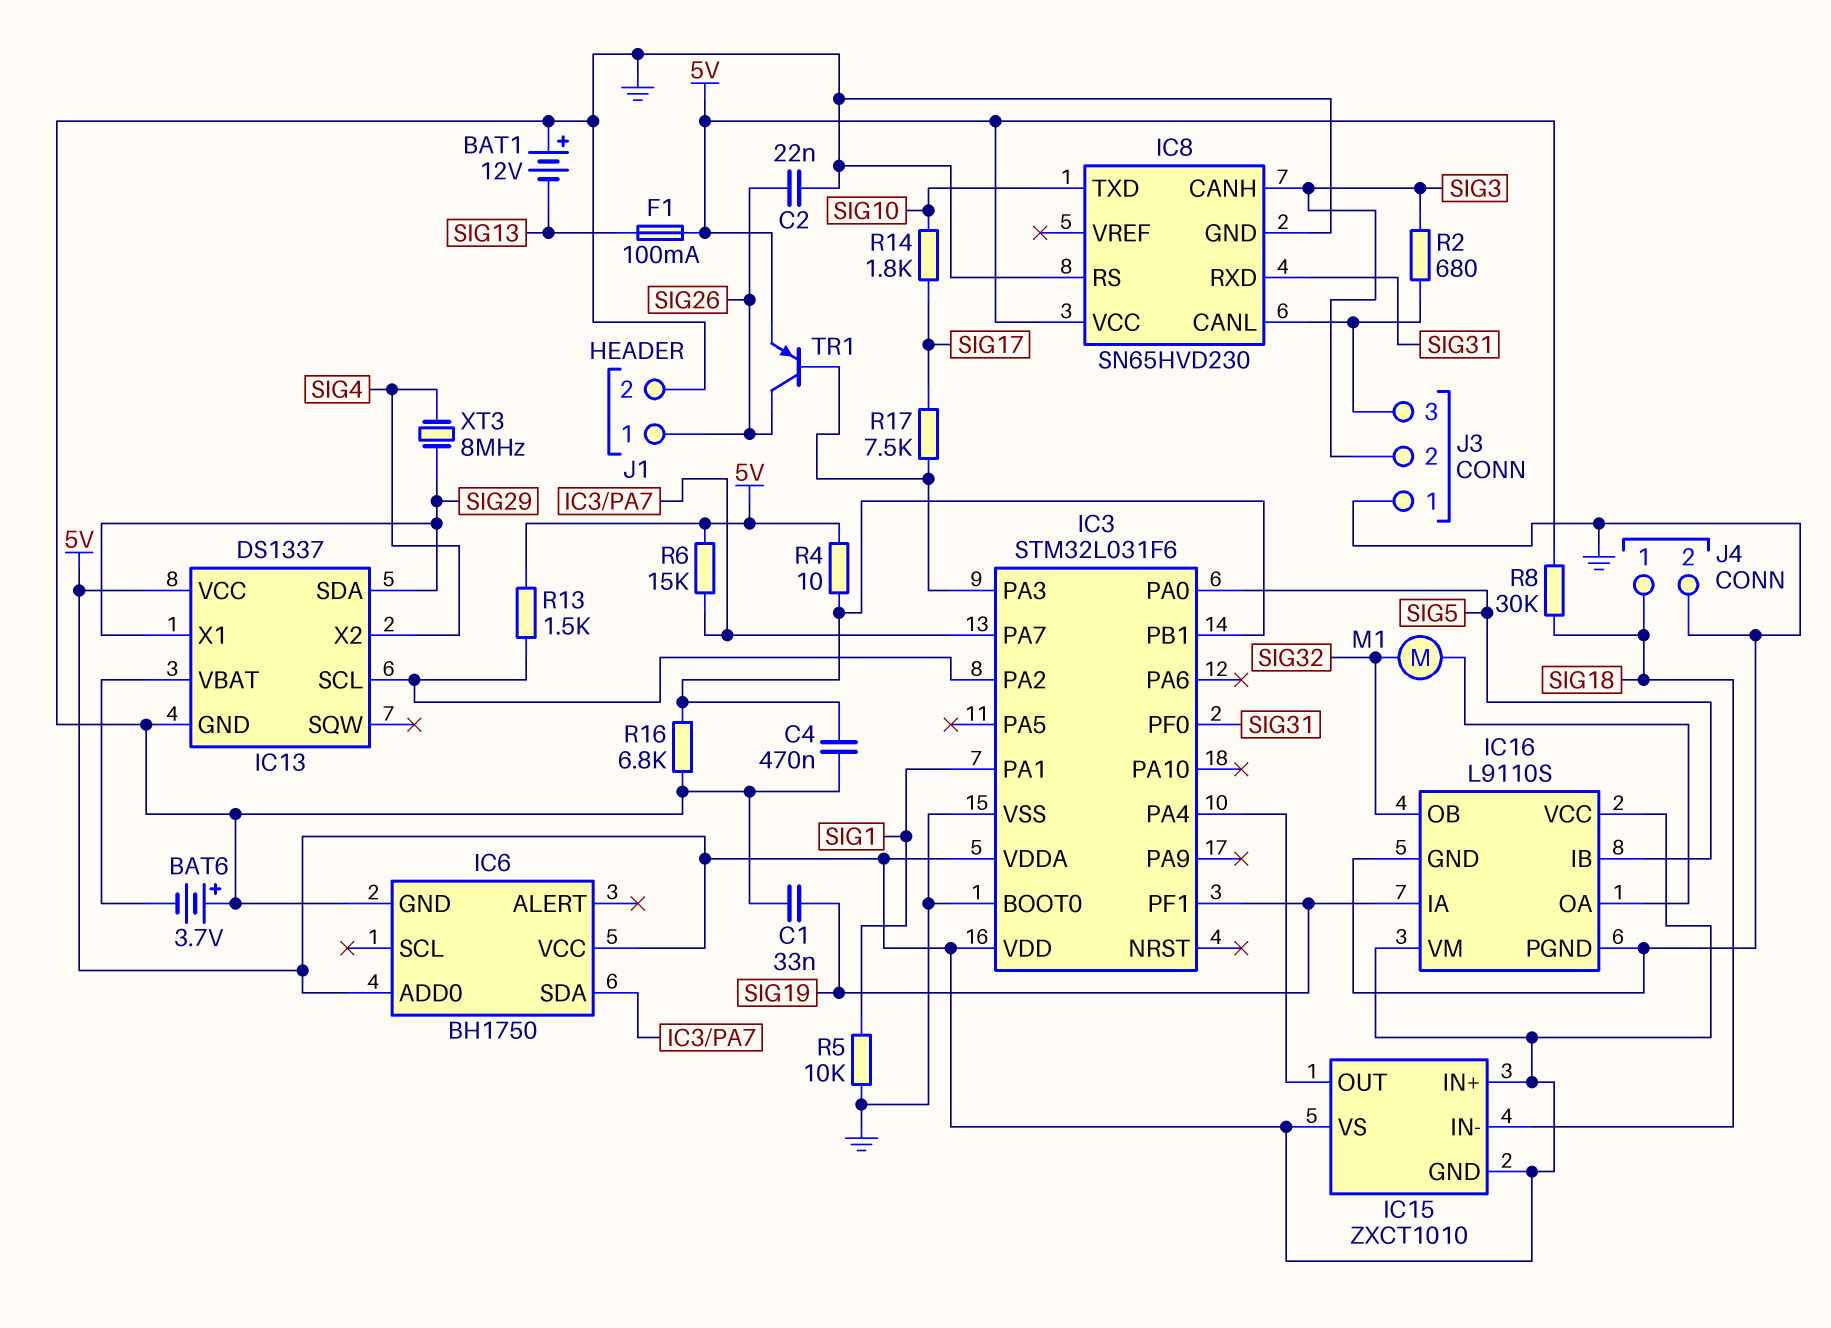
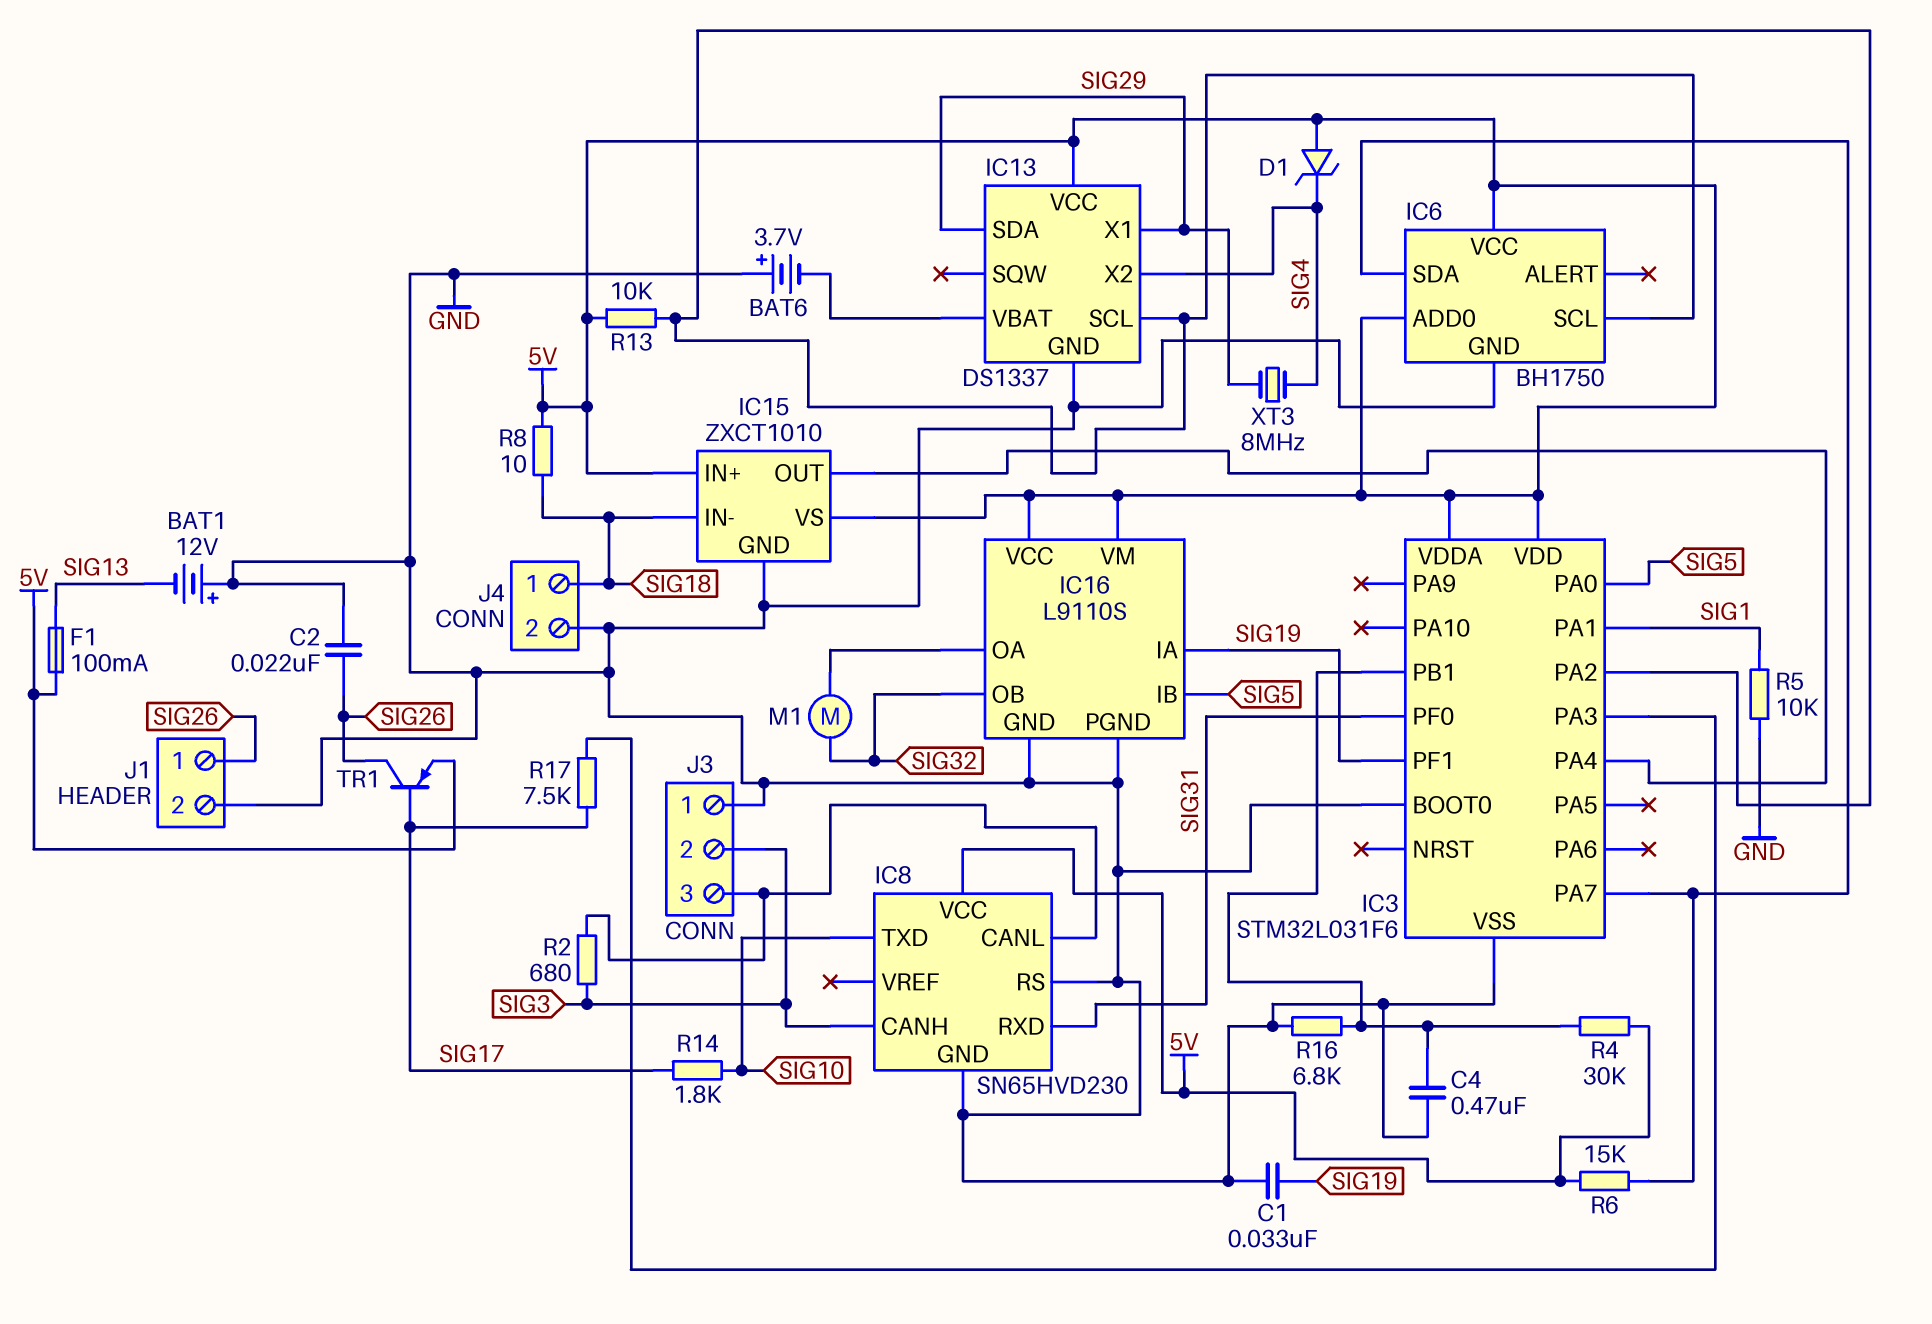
D1: none -> zener (A 5V, K SIG4)
IC6 pin SCL: none -> IC3/PA2
IC15 pin GND: 5V -> GND
R4: 10 (5V, IC3/PB1) -> 30k (5V, IC3/PB1)
R8: 30k (5V, SIG18) -> 10 (5V, SIG18)
R13: 1.5k (5V, IC3/PA2) -> 10k (5V, IC3/PA2)
TR1: PNP (B IC3/PA3, C SIG26, E 5V) -> PNP (B SIG17, C SIG26, E 5V)

